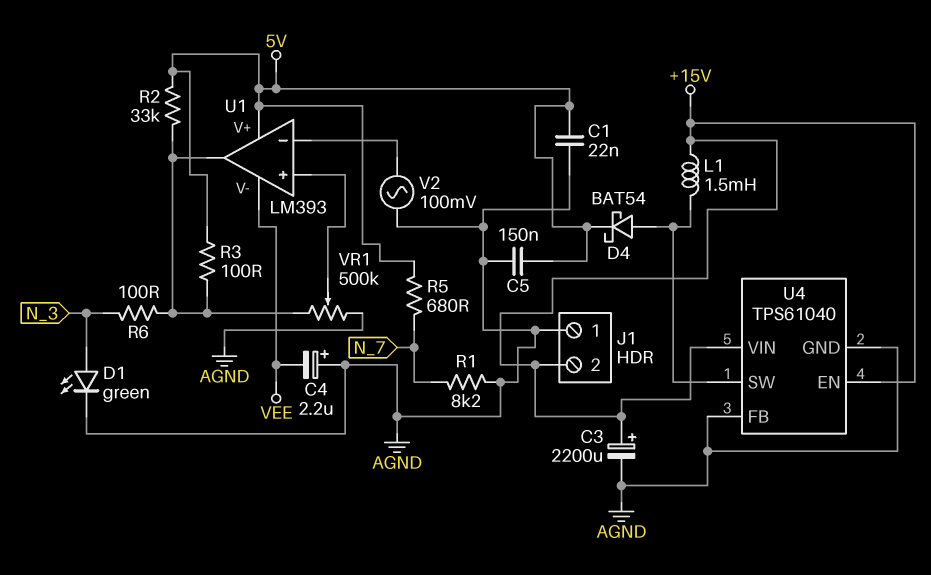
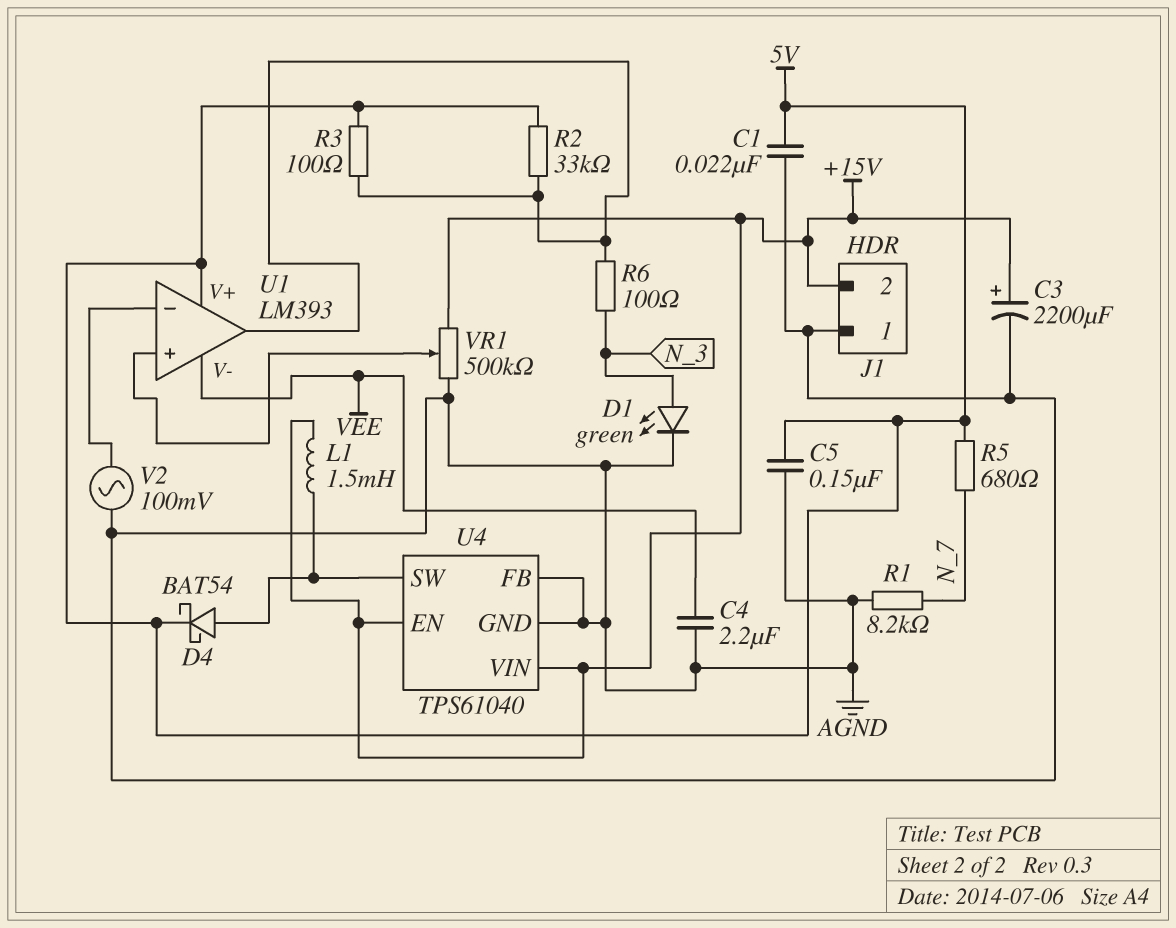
C4: 2.2uF (plus AGND, minus VEE) -> 2.2uF (AGND, VEE)
VR1: 500k (AGND, U1/out, wiper U1/in+) -> 500k (+15V, AGND, wiper U1/in+)

